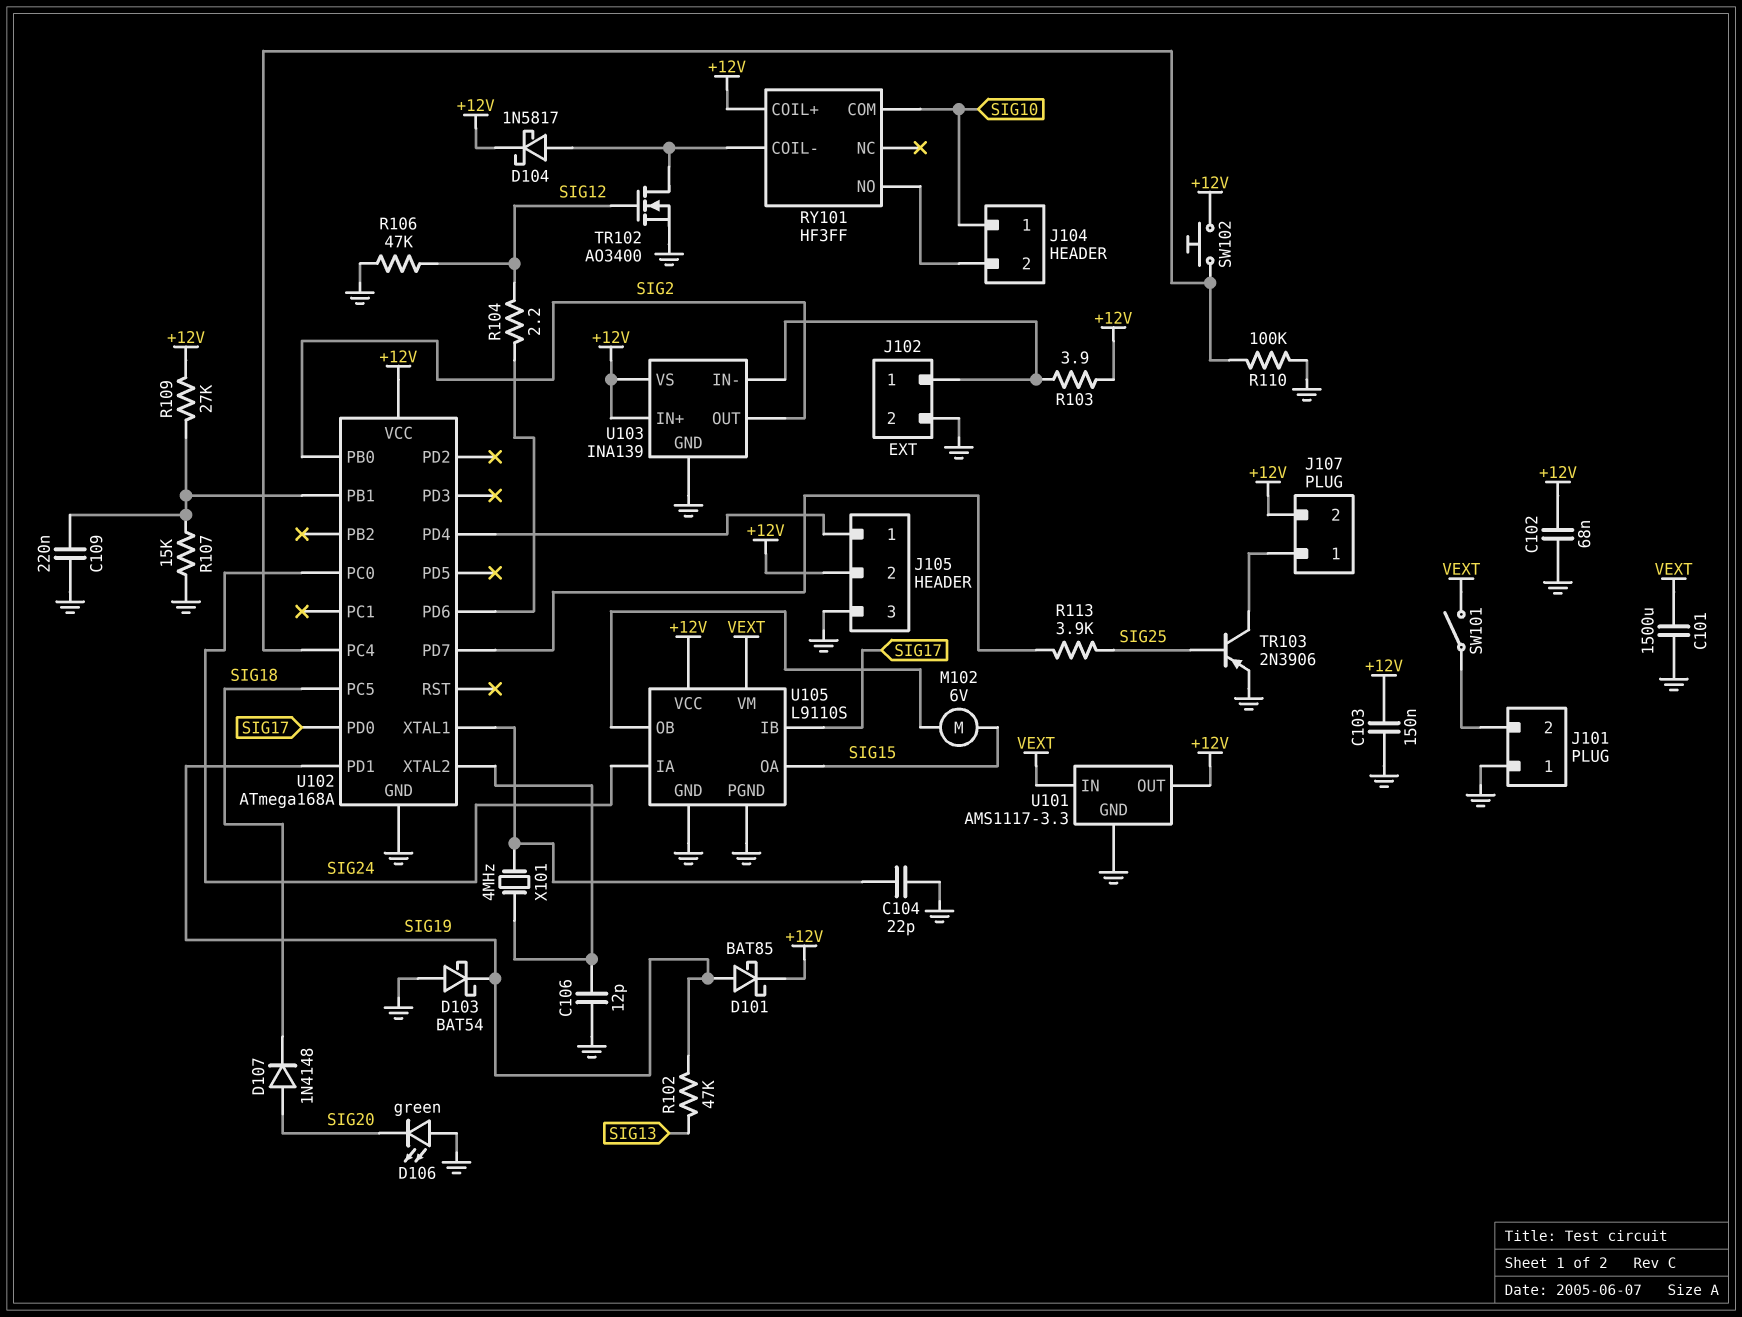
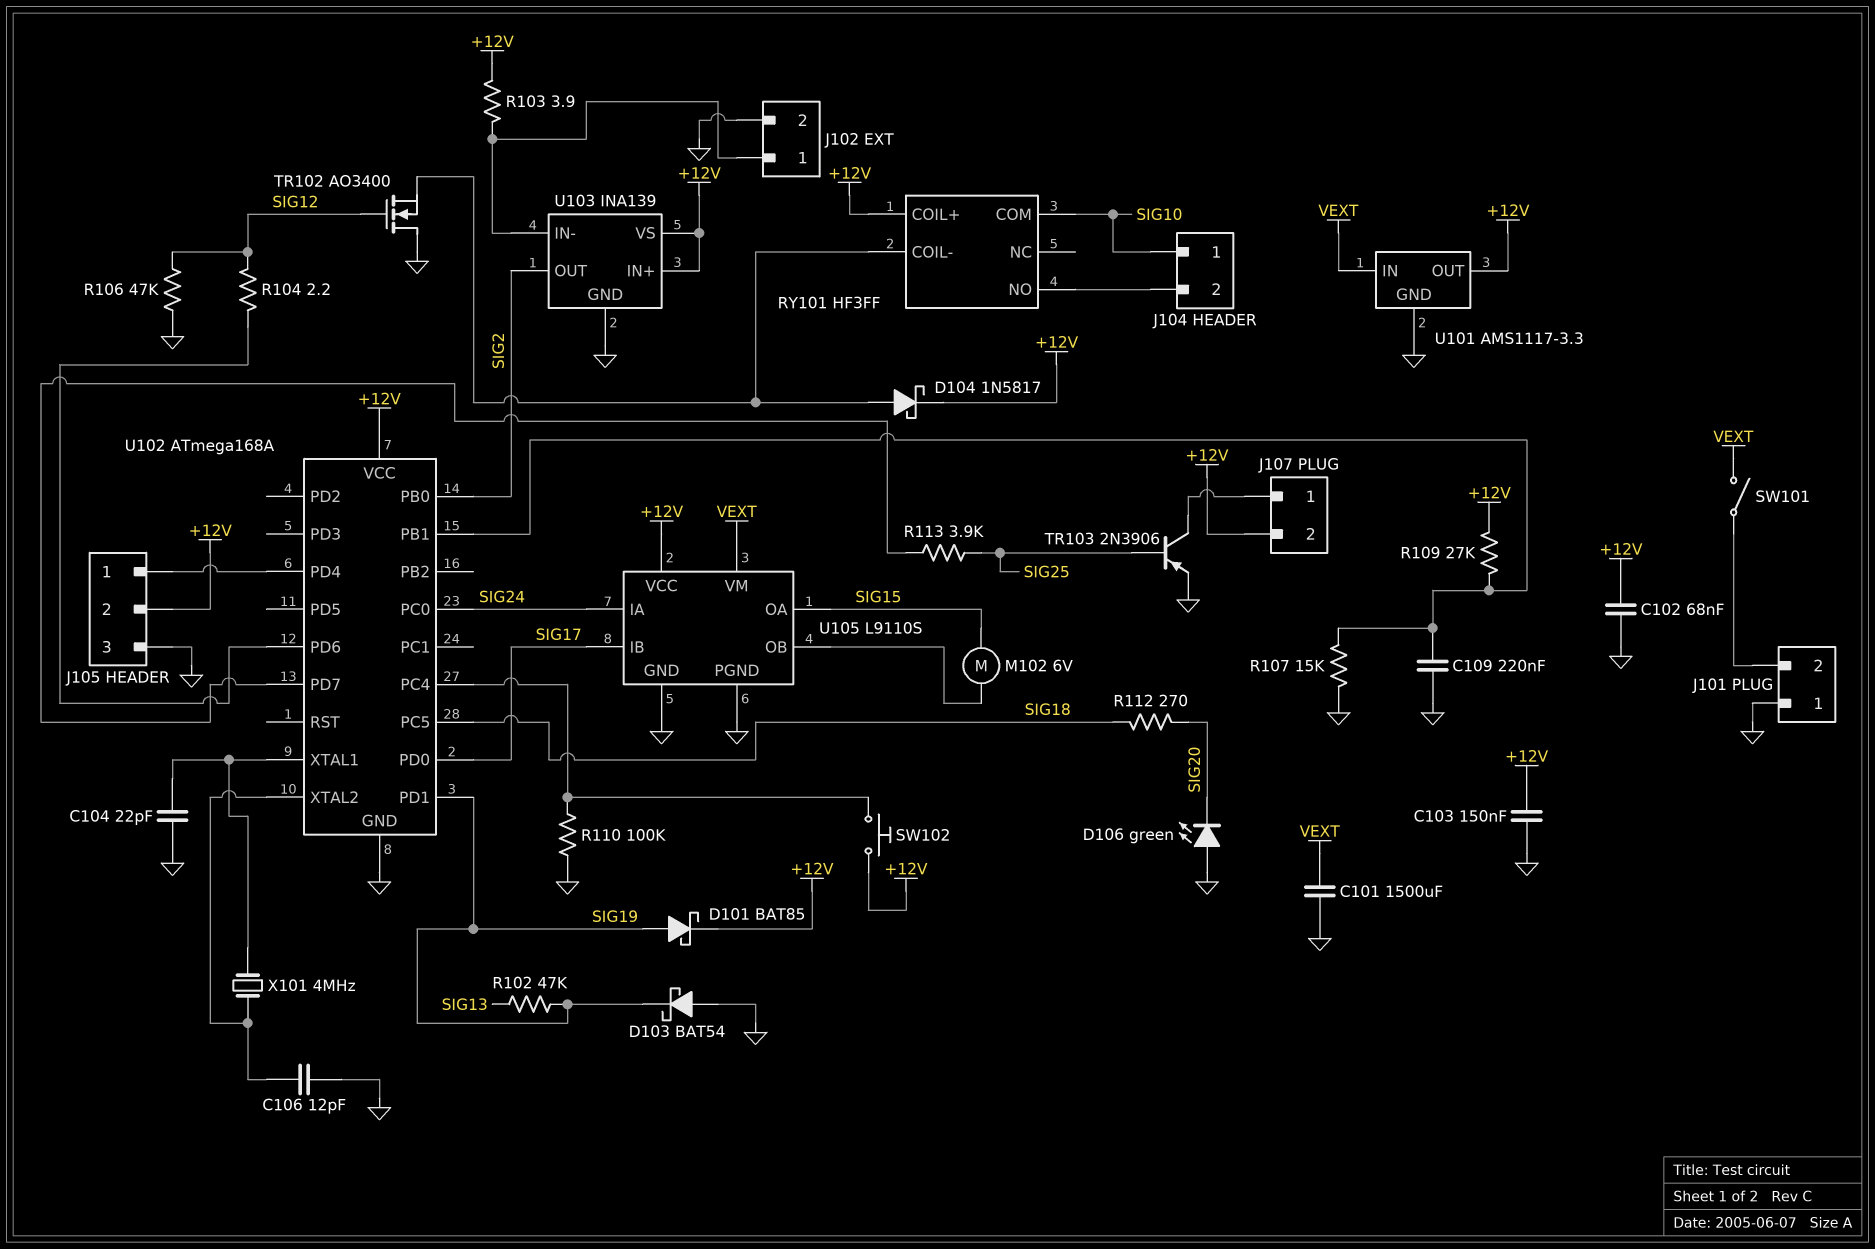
D107: diode 1N4148 (A SIG20, K SIG18) -> none
R112: none -> 270 (SIG18, SIG20)
TR102: NMOS AO3400 (G SIG12, D RY101/COIL-, S GND) -> NMOS AO3400 (G SIG12, D GND, S RY101/COIL-)

